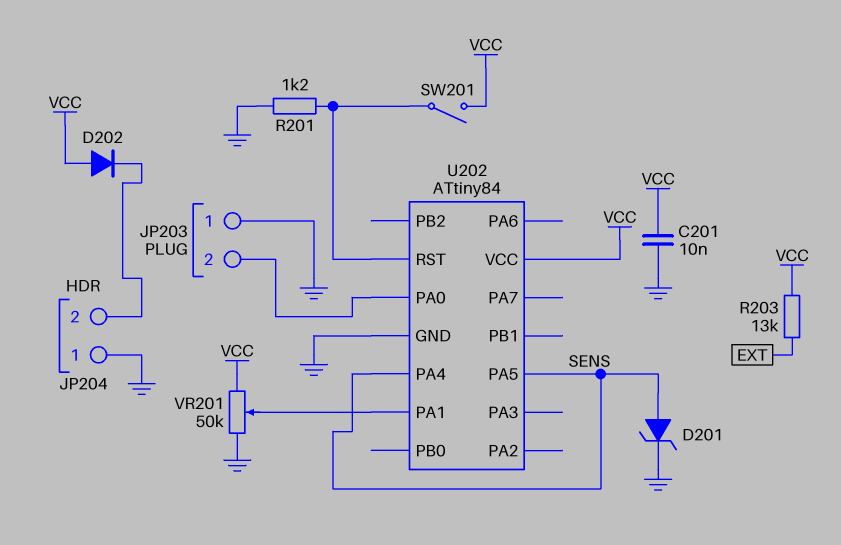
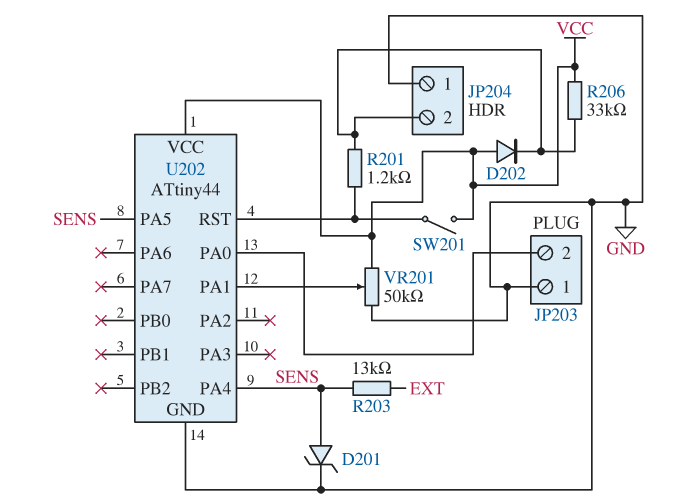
C201: 10nF (GND, VCC) -> none
R201: 1.2k (GND, U202/RST) -> 1.2k (JP204/2, U202/RST)
R203: 13k (EXT, VCC) -> 13k (EXT, SENS)
R206: none -> 33k (JP204/2, VCC)
U202: ATtiny84 -> ATtiny44

